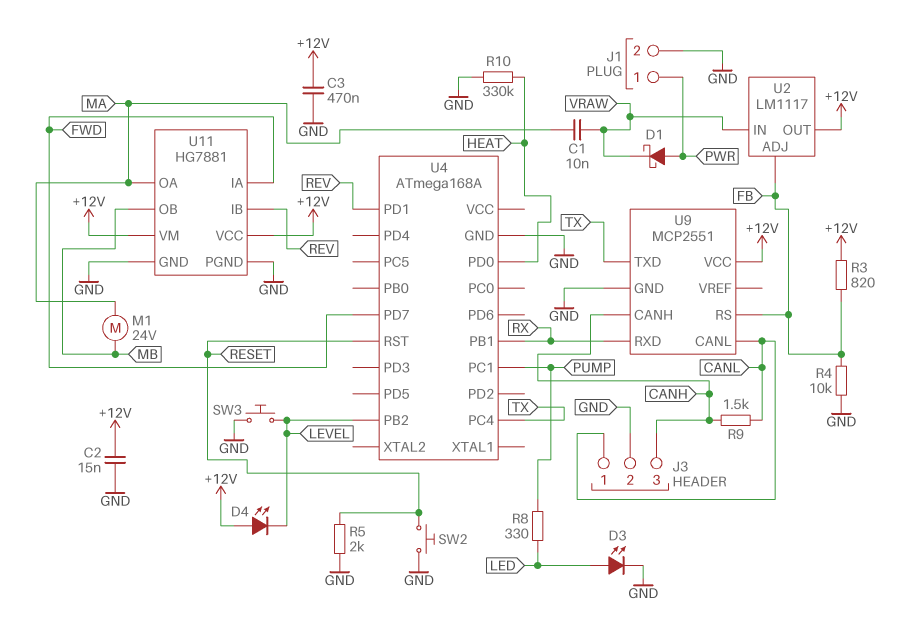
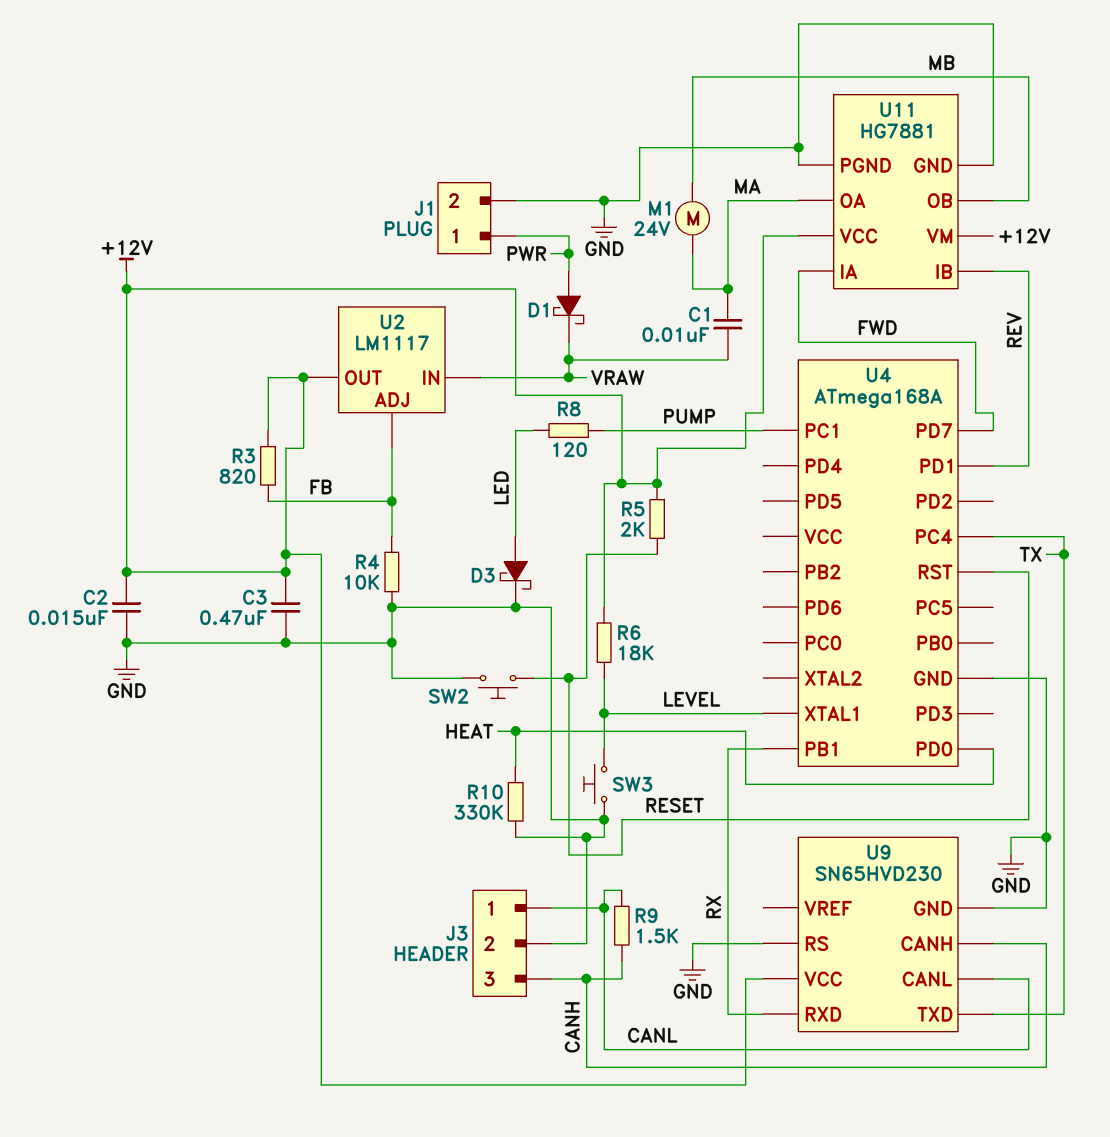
D3: LED (A LED, K GND) -> schottky (A LED, K GND)
D4: LED (A +12V, K LEVEL) -> none
R5: 2k (GND, RESET) -> 2k (+12V, RESET)
R6: none -> 18k (+12V, LEVEL)
R8: 330 (LED, PUMP) -> 120 (LED, PUMP)
U4 pin PB2: LEVEL -> none
U4 pin XTAL1: none -> LEVEL
U9: MCP2551 -> SN65HVD230
U9 pin RS: FB -> GND

